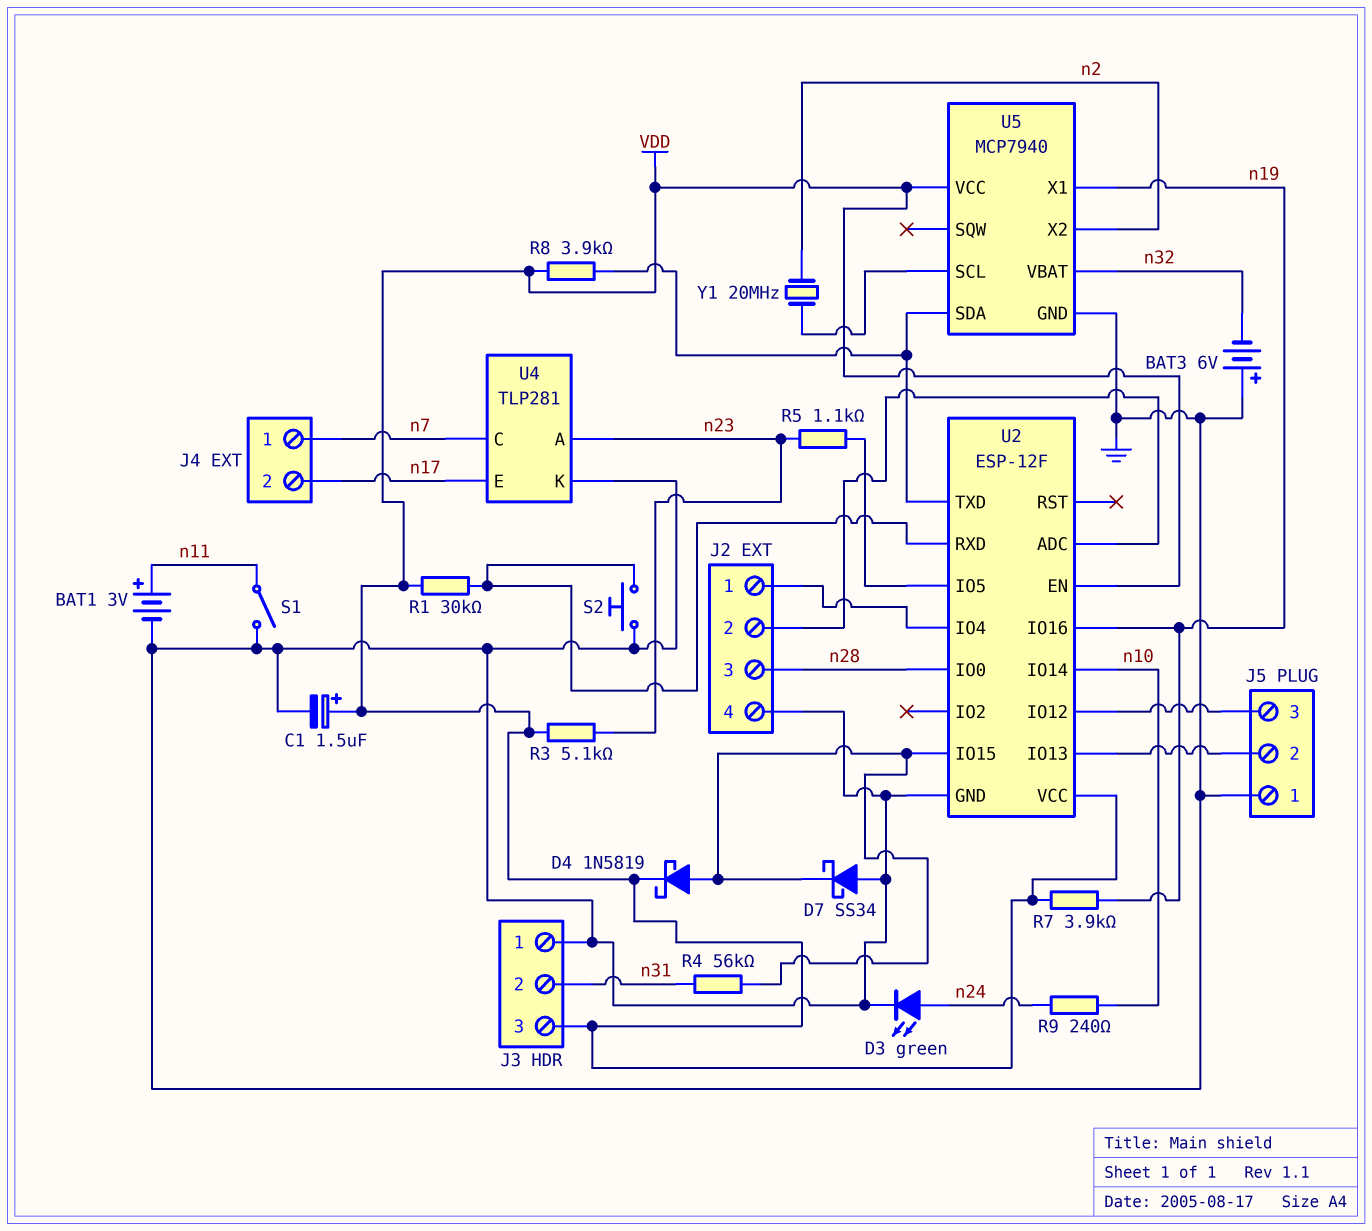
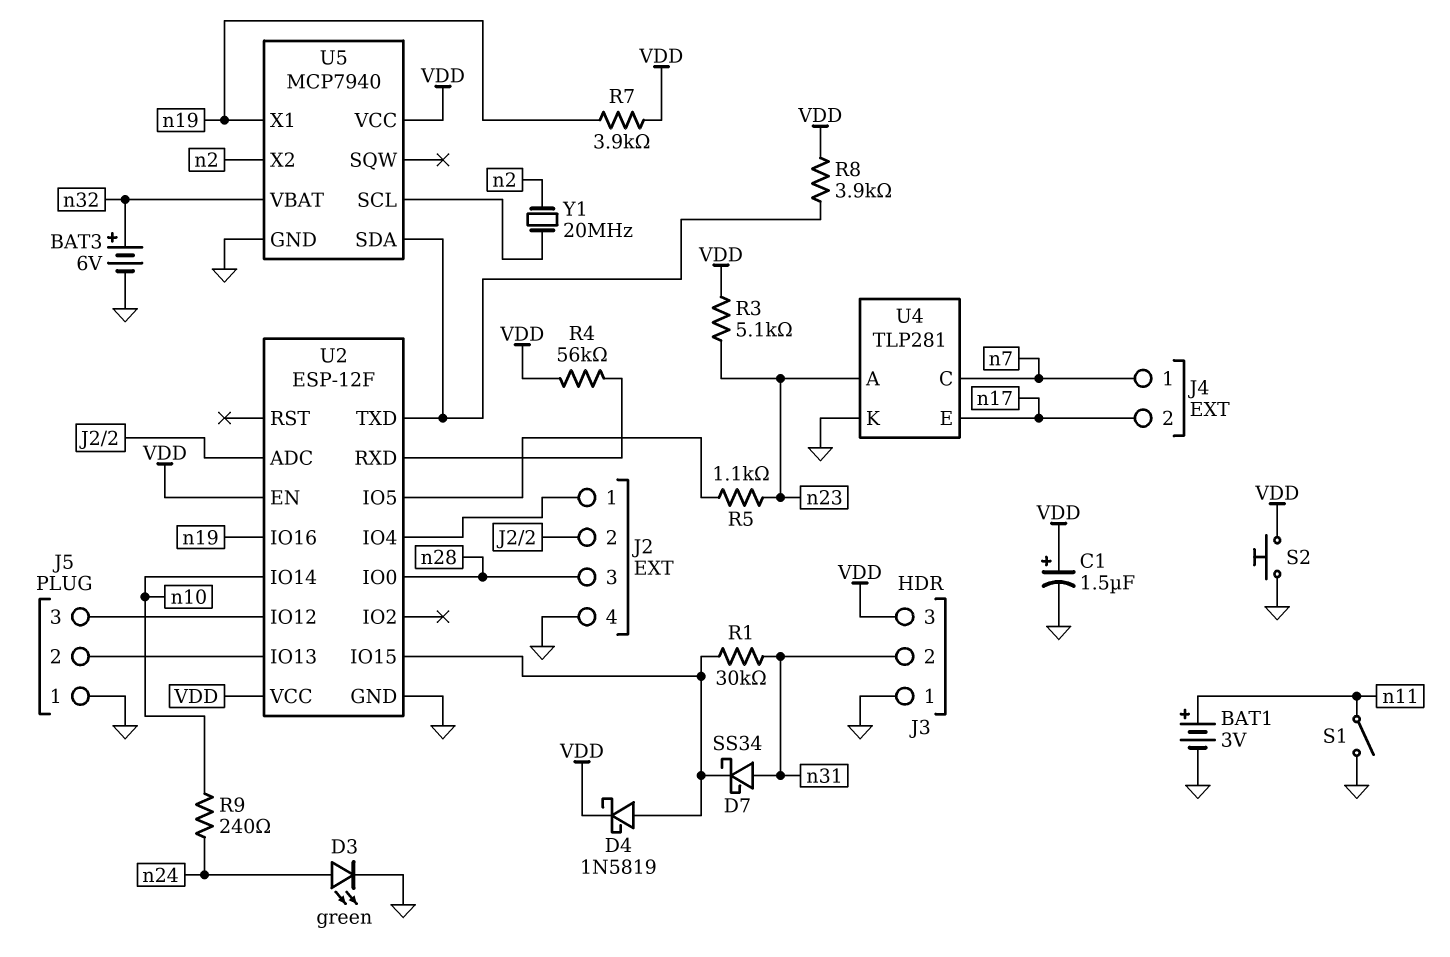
BAT3: 6V (plus GND, minus n32) -> 6V (plus n32, minus GND)
D7: schottky SS34 (A GND, K U2/IO15) -> schottky SS34 (A n31, K U2/IO15)
R1: 30k (U2/RXD, VDD) -> 30k (U2/IO15, n31)
R4: 56k (U2/IO15, n31) -> 56k (U2/RXD, VDD)
S2: button (GND, U2/RXD) -> button (GND, VDD)

